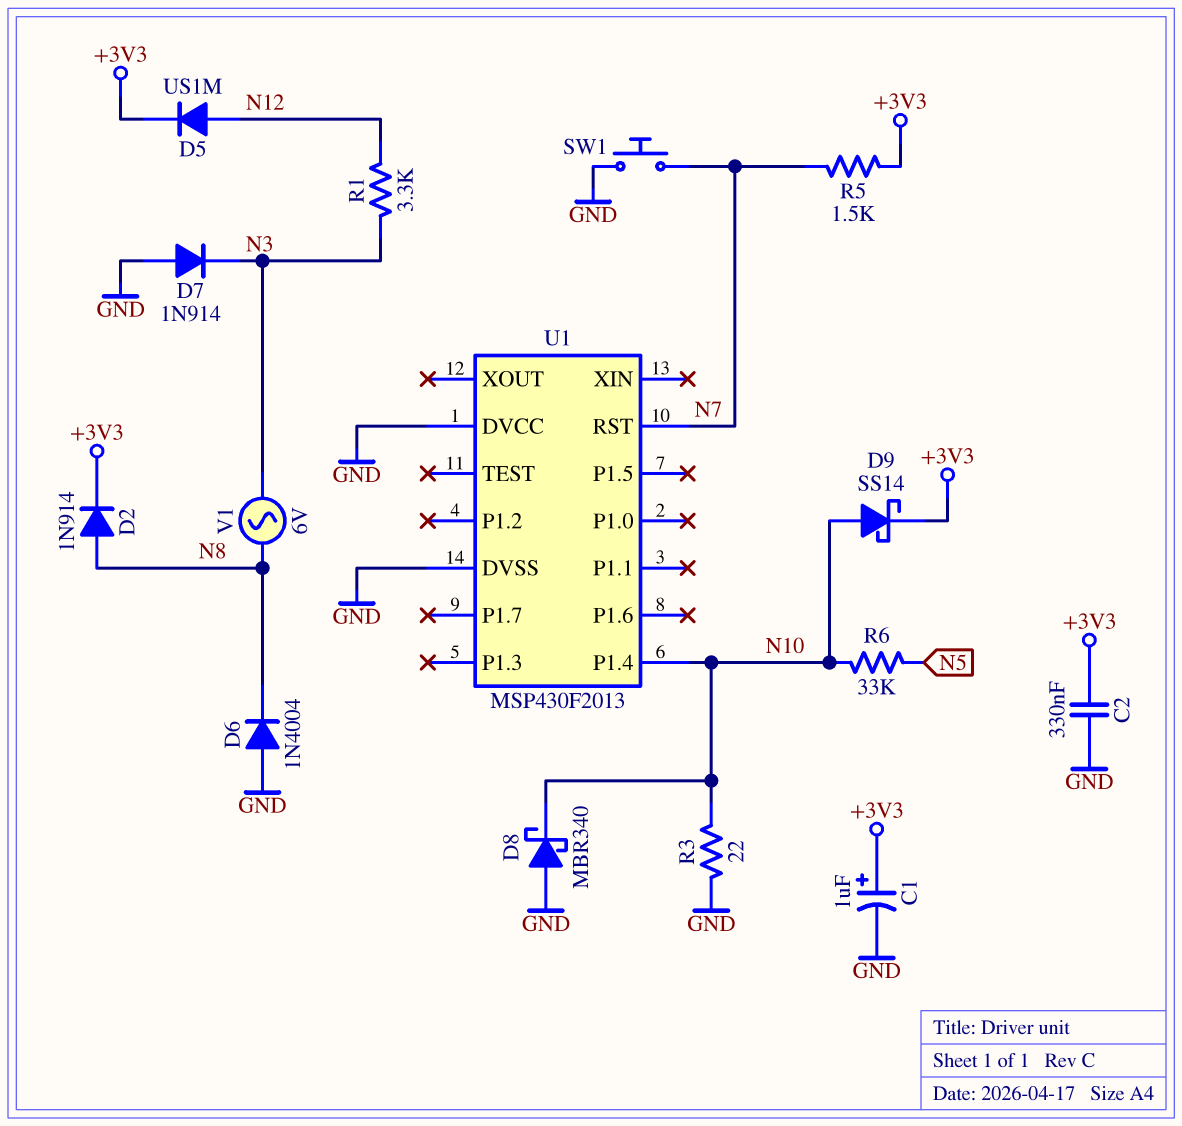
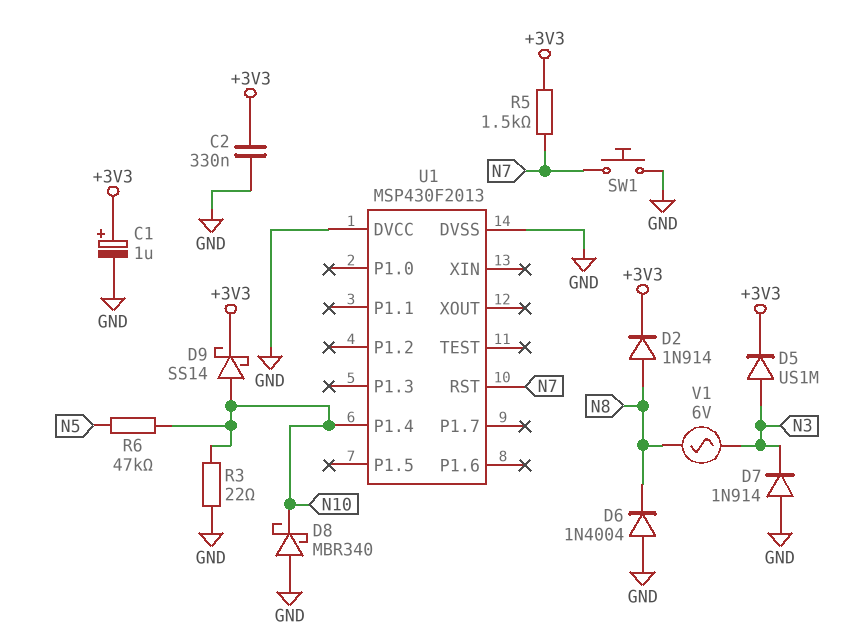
D5: diode US1M (A N12, K +3V3) -> diode US1M (A N3, K +3V3)
R1: 3.3k (N3, N12) -> none
R6: 33k (N5, N10) -> 47k (N5, N10)

